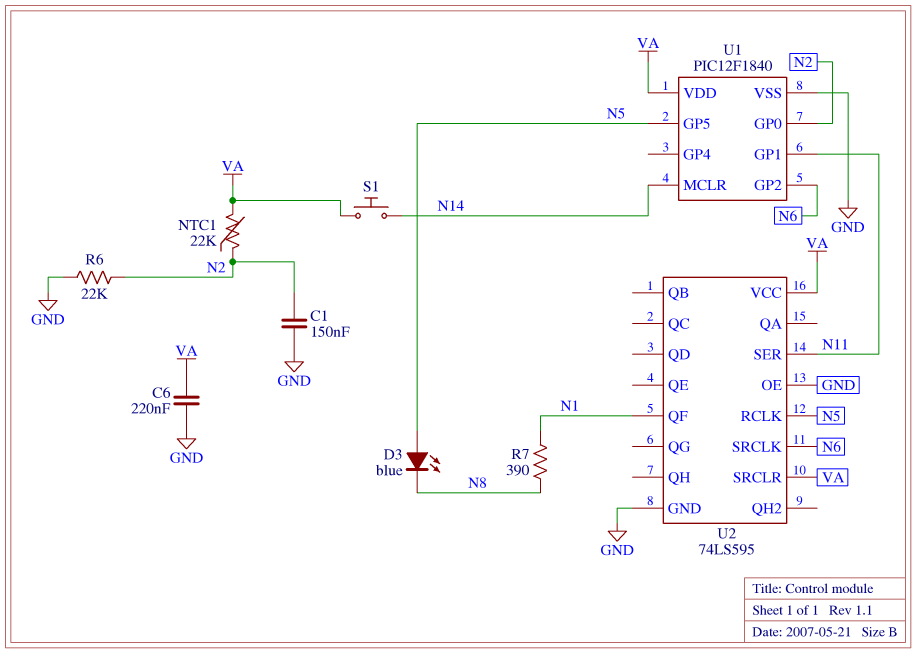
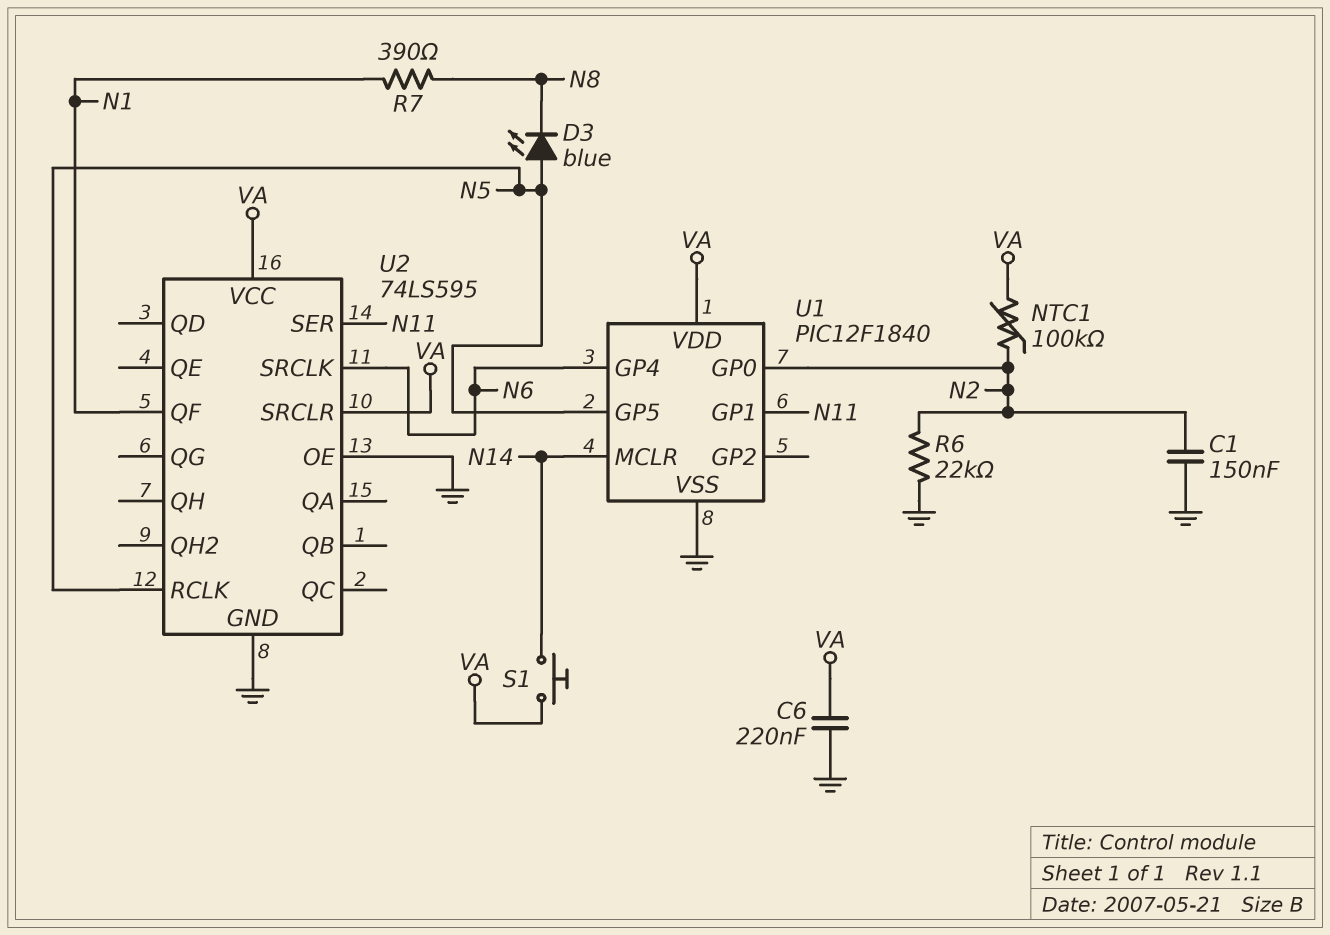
NTC1: 22k (N2, VA) -> 100k (N2, VA)
U1 pin GP2: N6 -> none
U1 pin GP4: none -> N6

